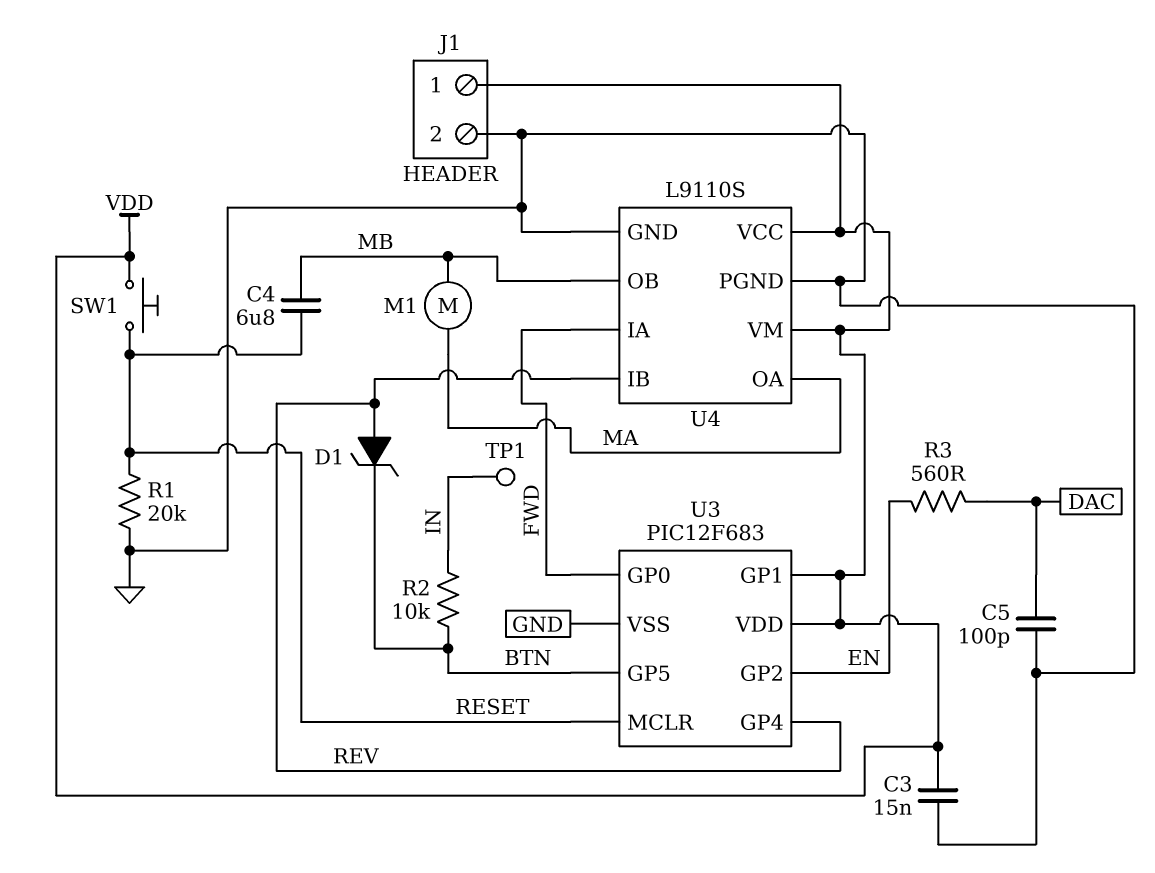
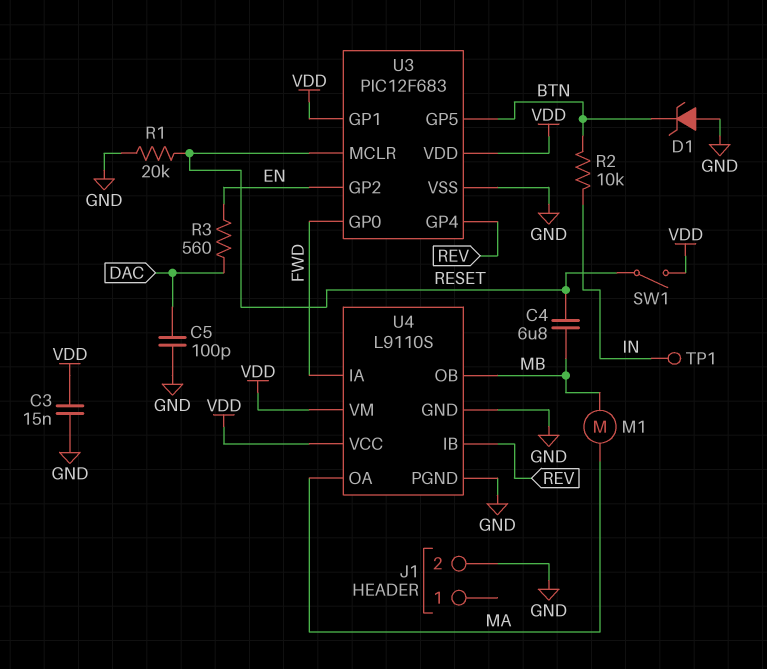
D1: zener (A REV, K BTN) -> zener (A GND, K BTN)
J1 pin 1: VDD -> none
SW1: button (RESET, VDD) -> switch (RESET, VDD)

